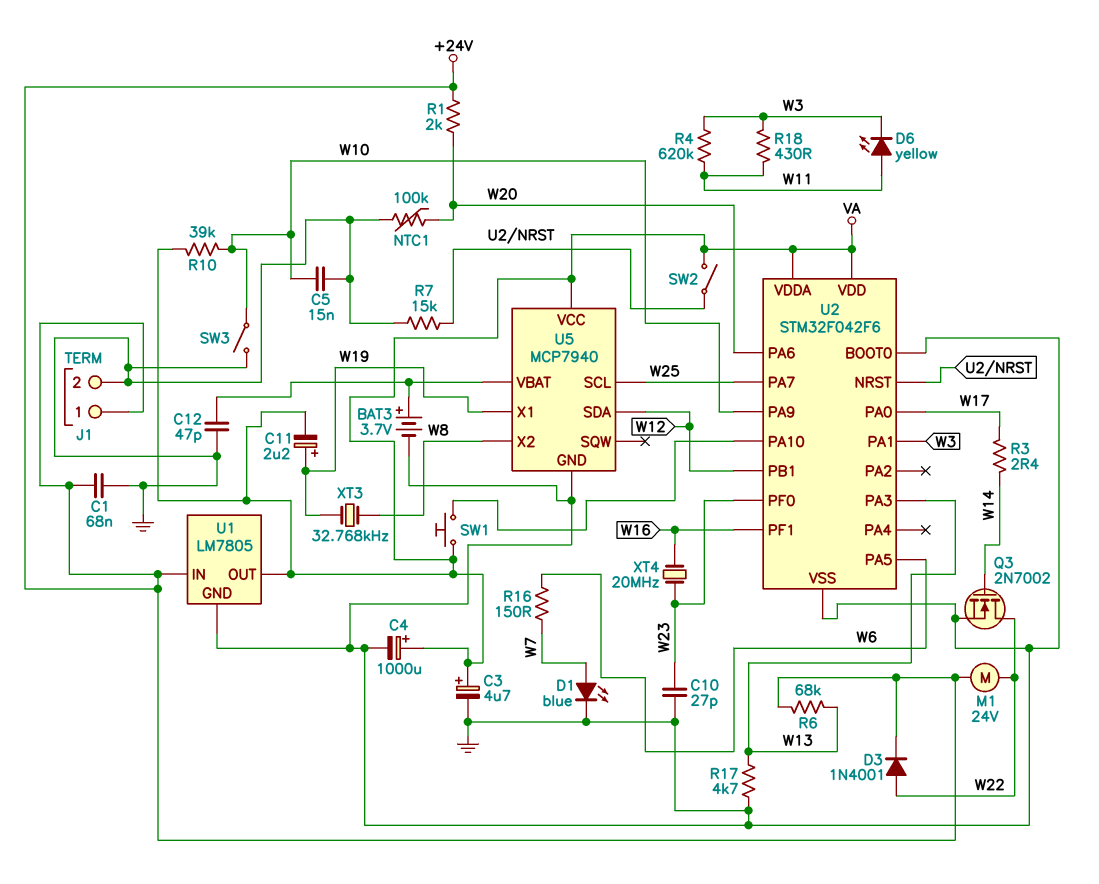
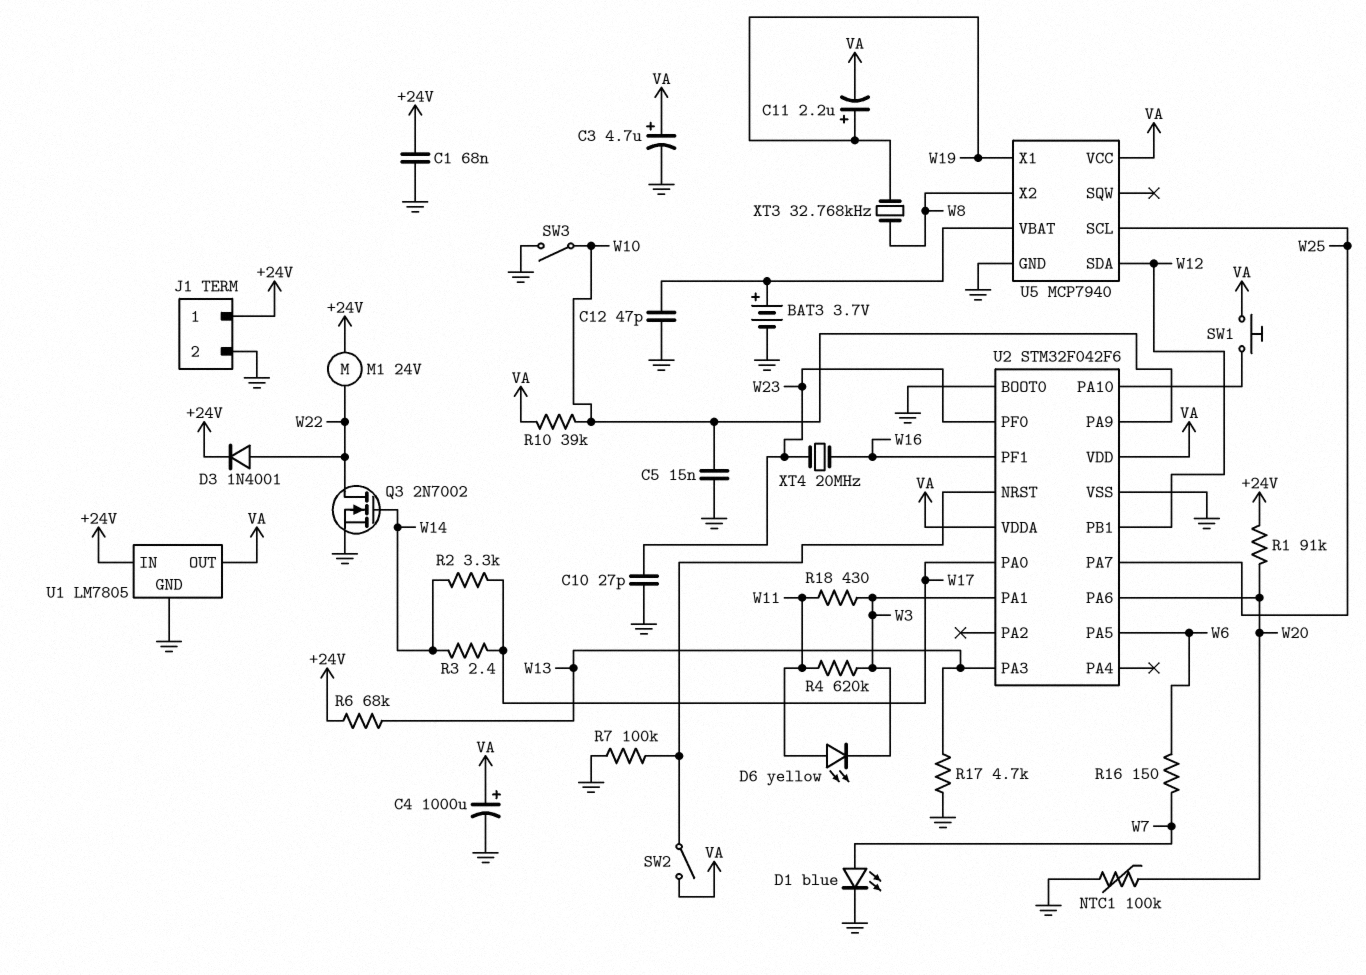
R1: 2k (+24V, W20) -> 91k (+24V, W20)
R2: none -> 3.3k (W14, W17)
R7: 15k (GND, U2/NRST) -> 100k (GND, U2/NRST)

